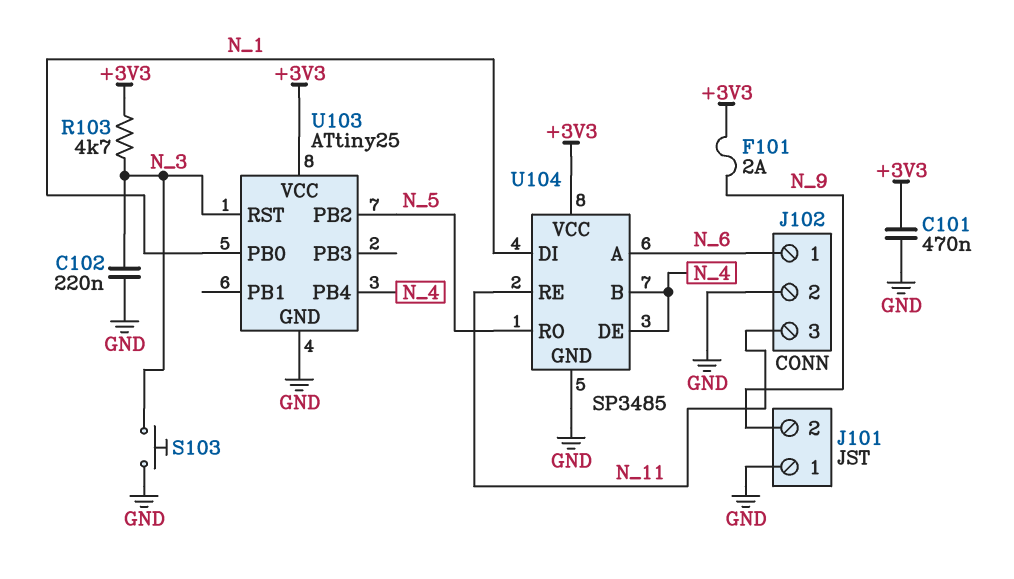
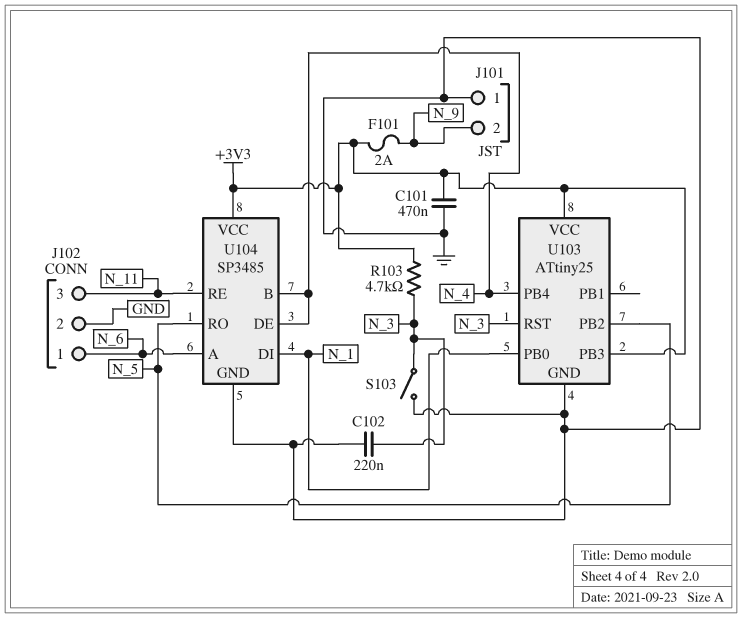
S103: button (GND, N_3) -> switch (GND, N_3)
U103 pin PB3: none -> +3V3

